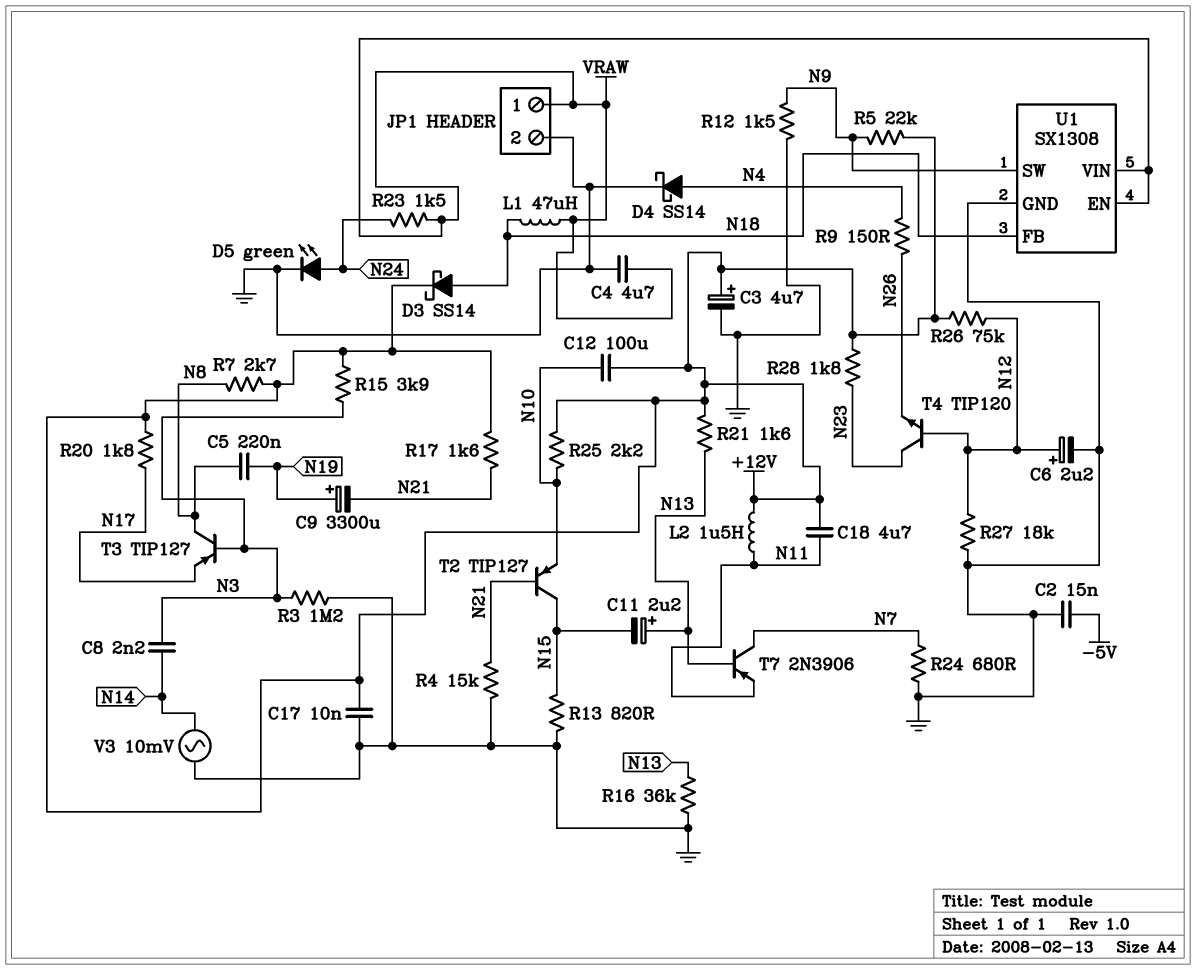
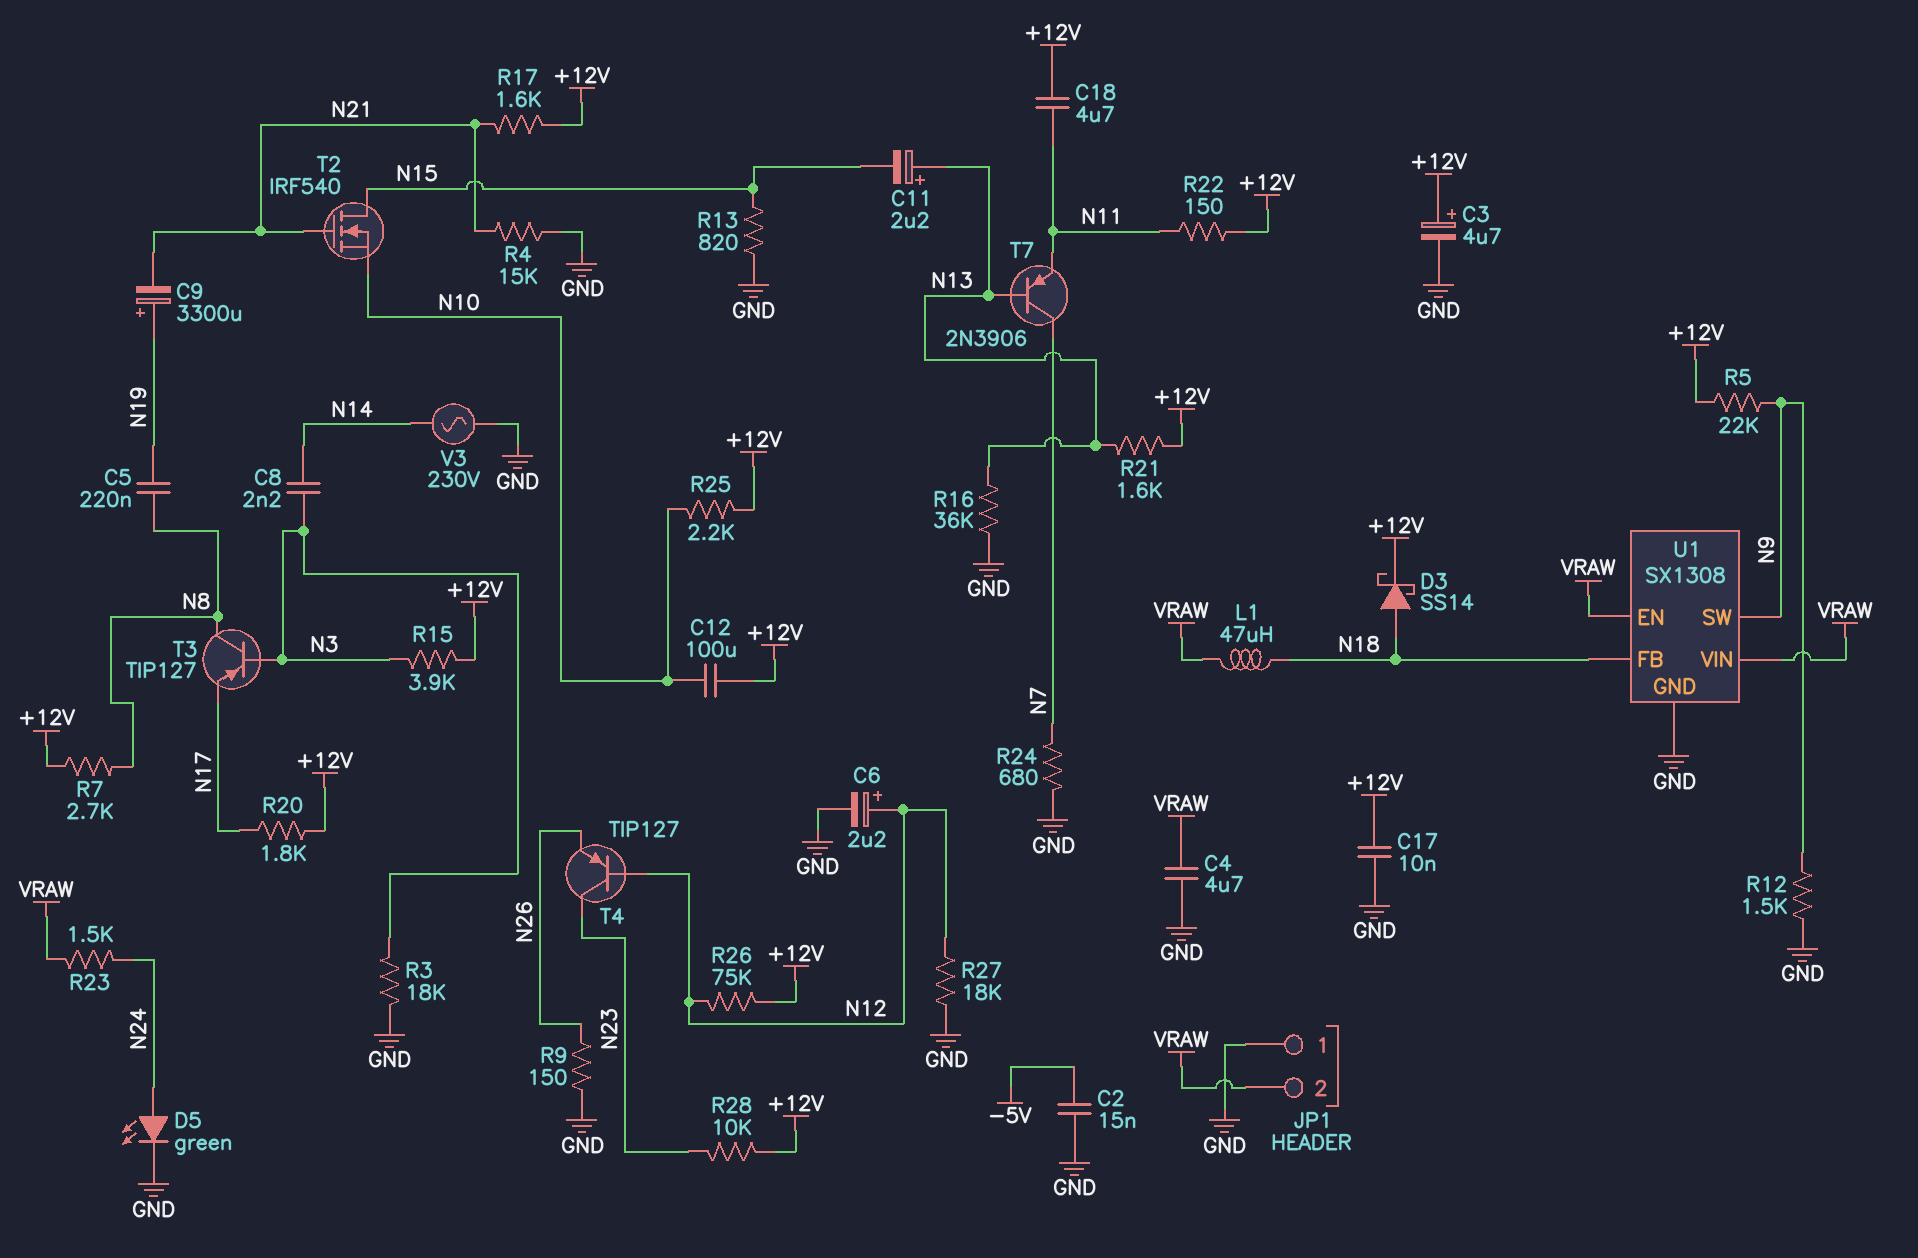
D4: schottky SS14 (A N4, K GND) -> none
JP1 pin 1: VRAW -> GND
JP1 pin 2: GND -> VRAW
L2: 1.5uH (+12V, N11) -> none
R3: 1.2M (GND, N3) -> 18k (GND, N3)
R9: 150 (N4, N26) -> 150 (GND, N26)
R22: none -> 150 (+12V, N11)
R28: 1.8k (+12V, N23) -> 10k (+12V, N23)
T2: PNP TIP127 (B N21, C N15, E N10) -> NMOS IRF540 (G N21, D N15, S N10)
T4: NPN TIP120 (B N12, C N23, E N26) -> PNP TIP127 (B N12, C N23, E N26)
V3: AC 10mV (GND, N14) -> AC 230V (GND, N14)

